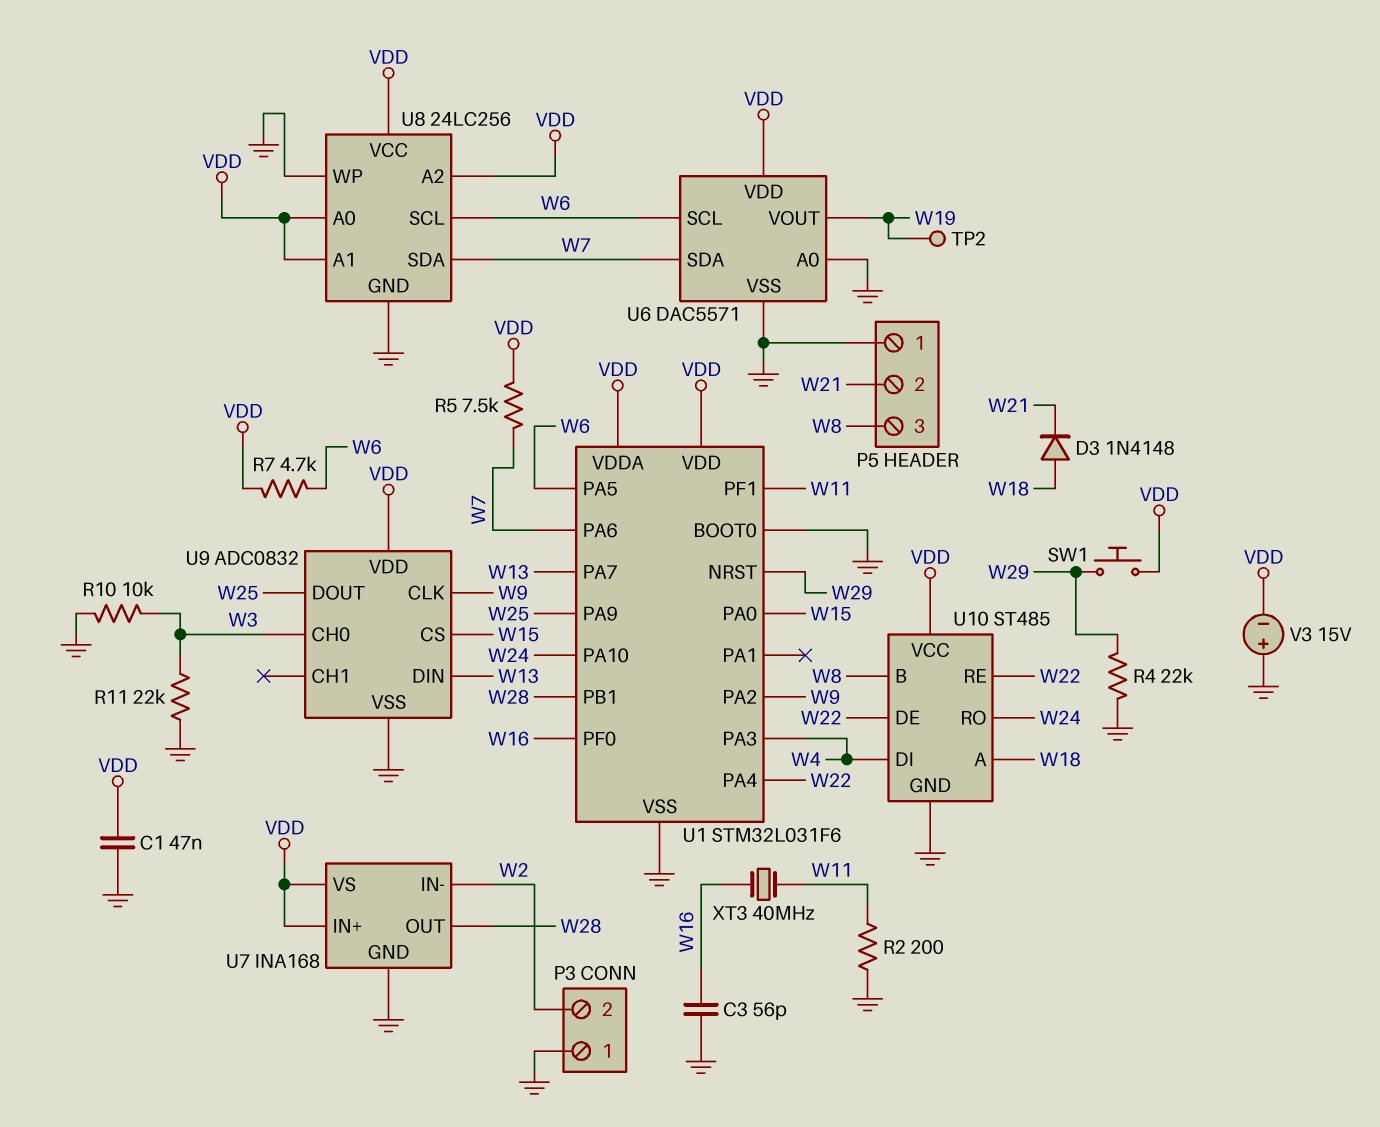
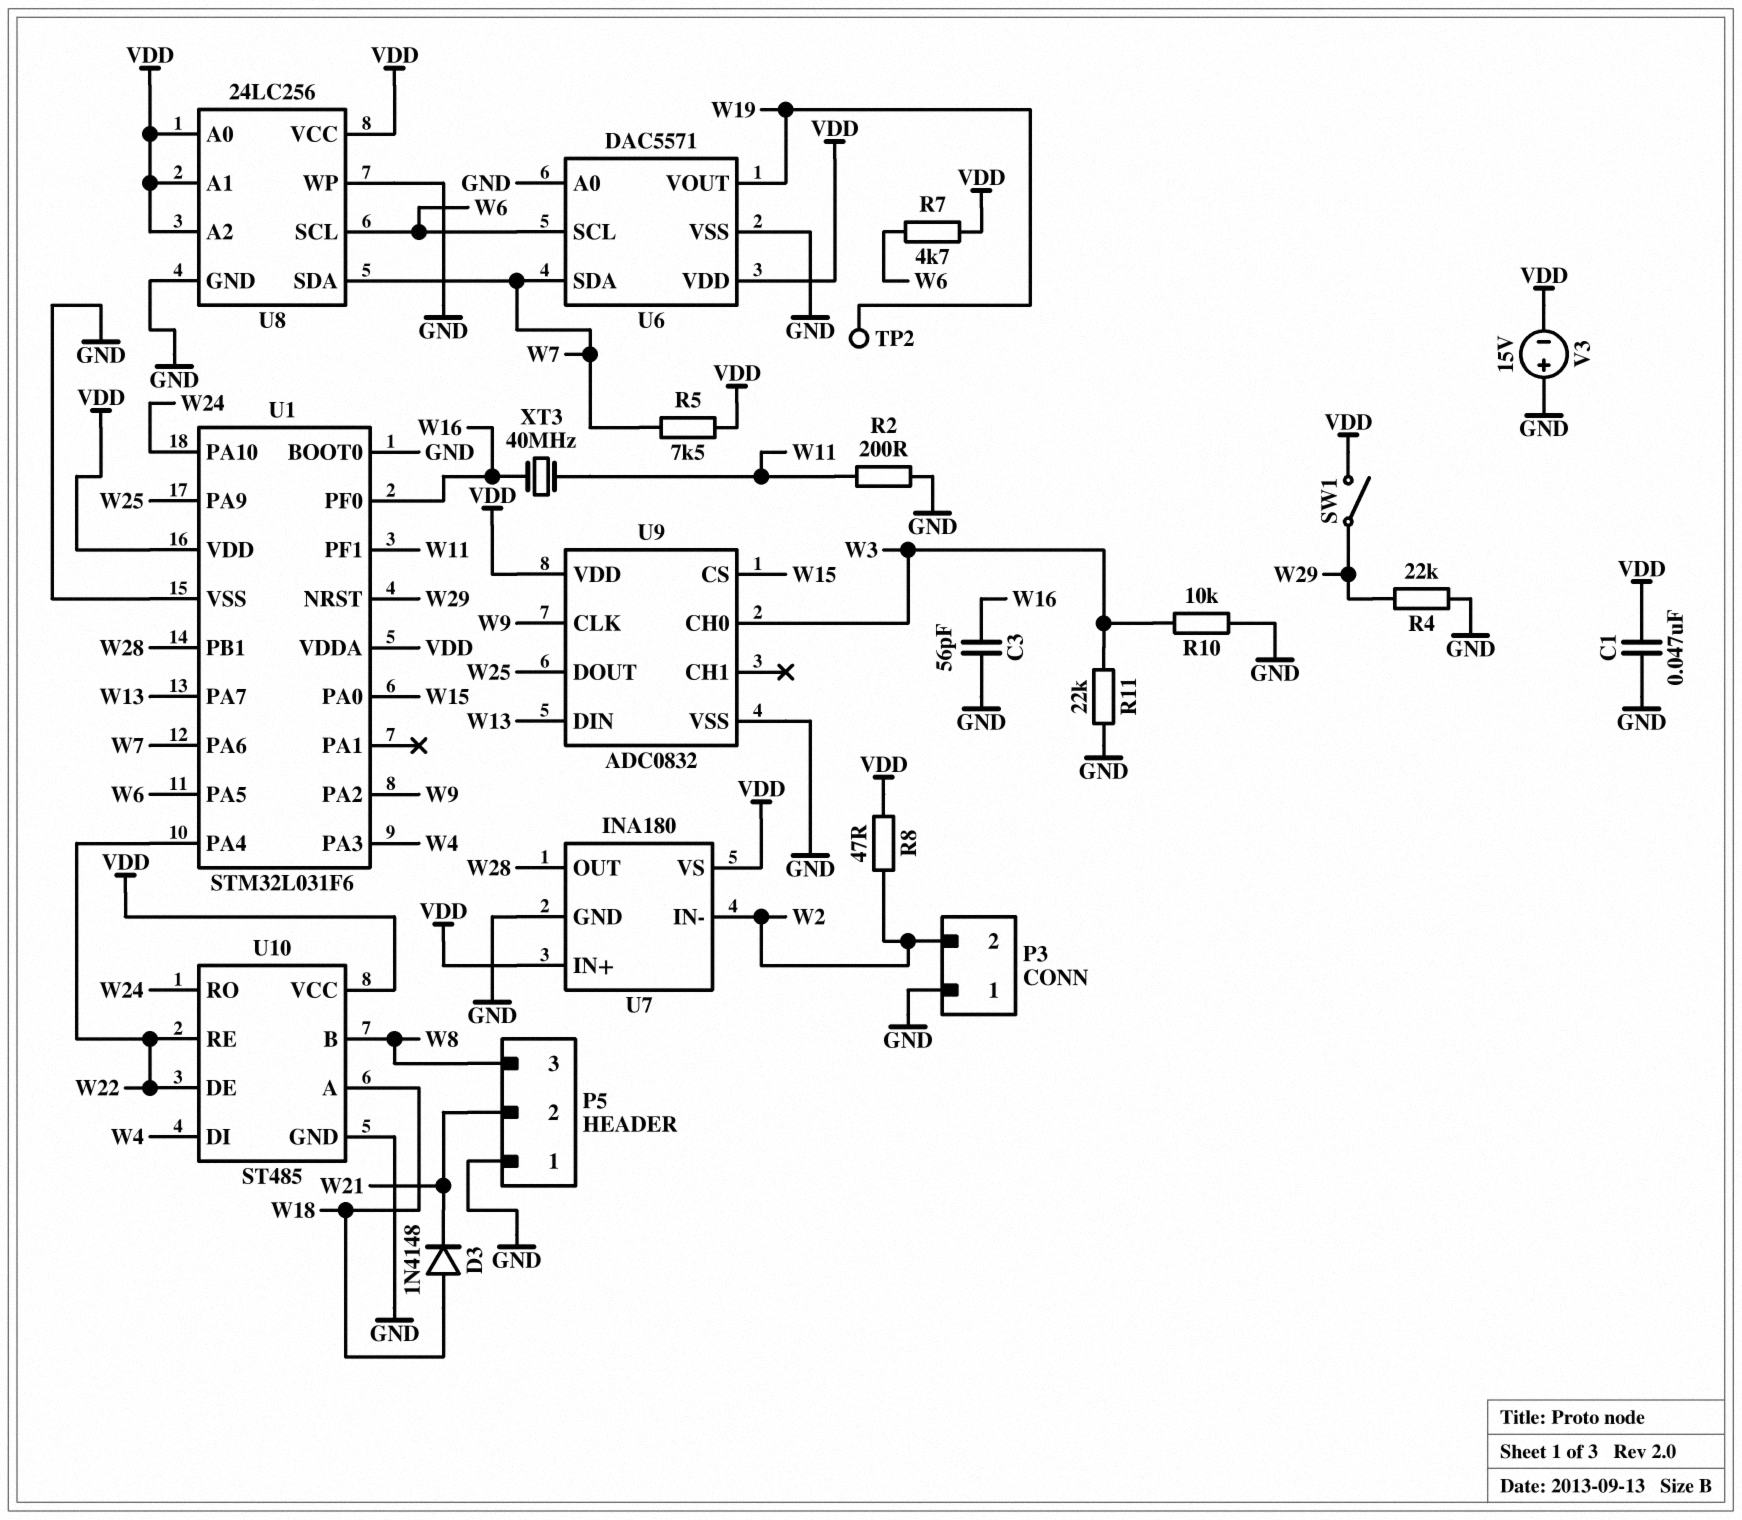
R8: none -> 47 (VDD, W2)
SW1: button (VDD, W29) -> switch (VDD, W29)
U7: INA168 -> INA180

